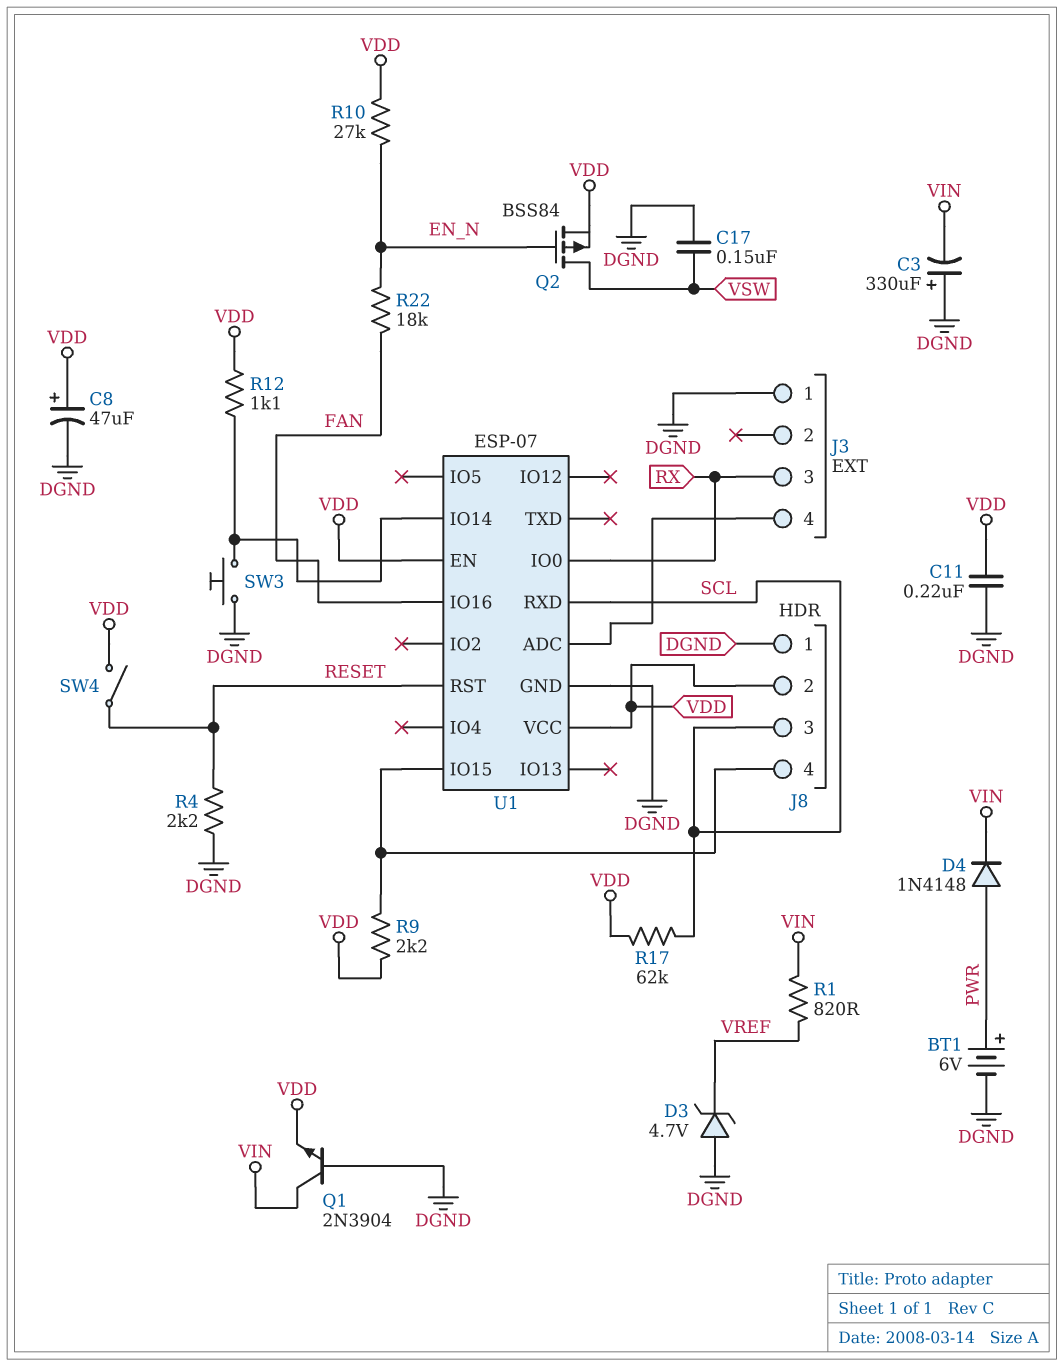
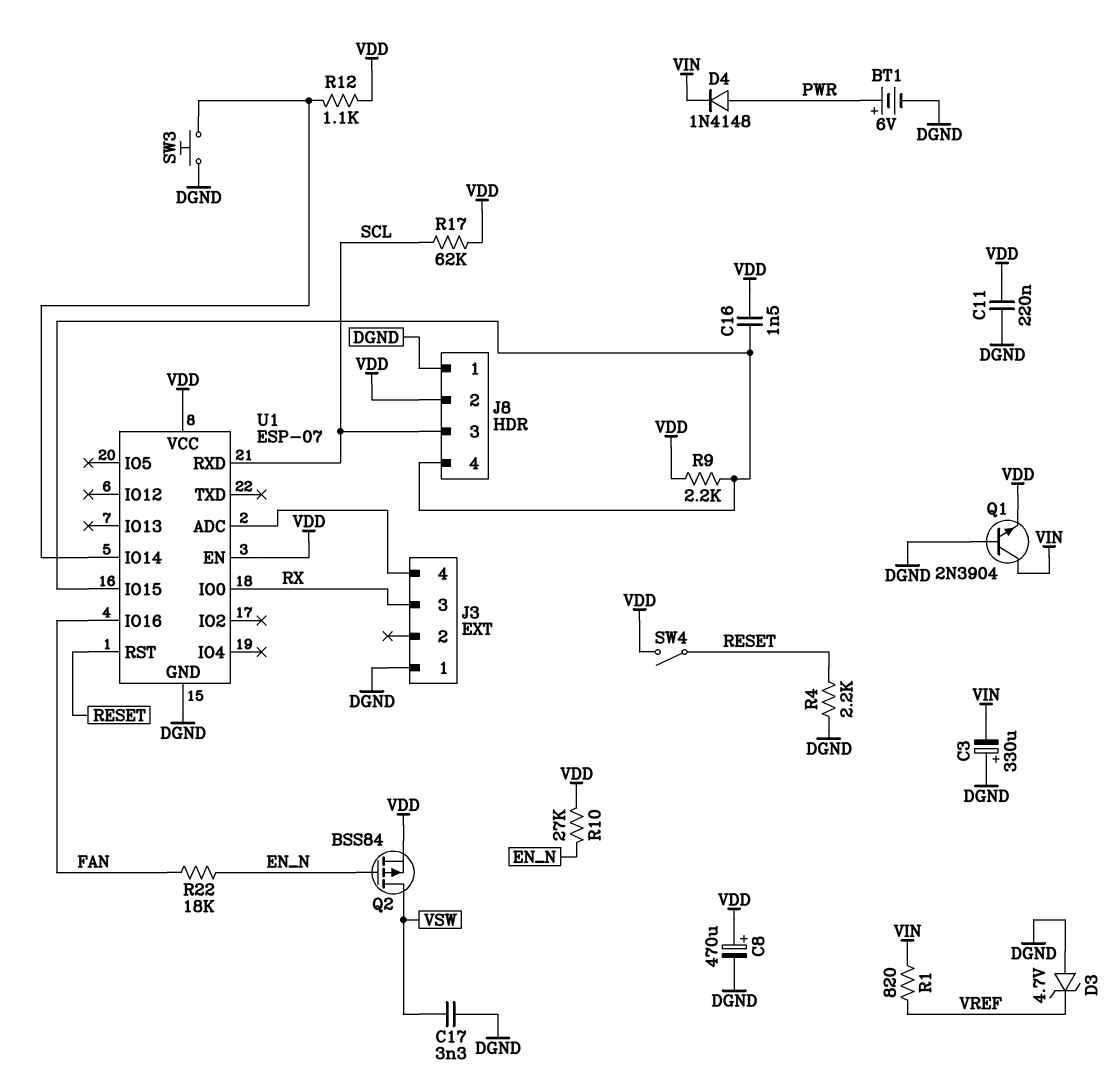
C8: 47uF (plus VDD, minus DGND) -> 470uF (plus VDD, minus DGND)
C16: none -> 1.5nF (J8/4, VDD)
C17: 150nF (DGND, VSW) -> 3.3nF (DGND, VSW)

